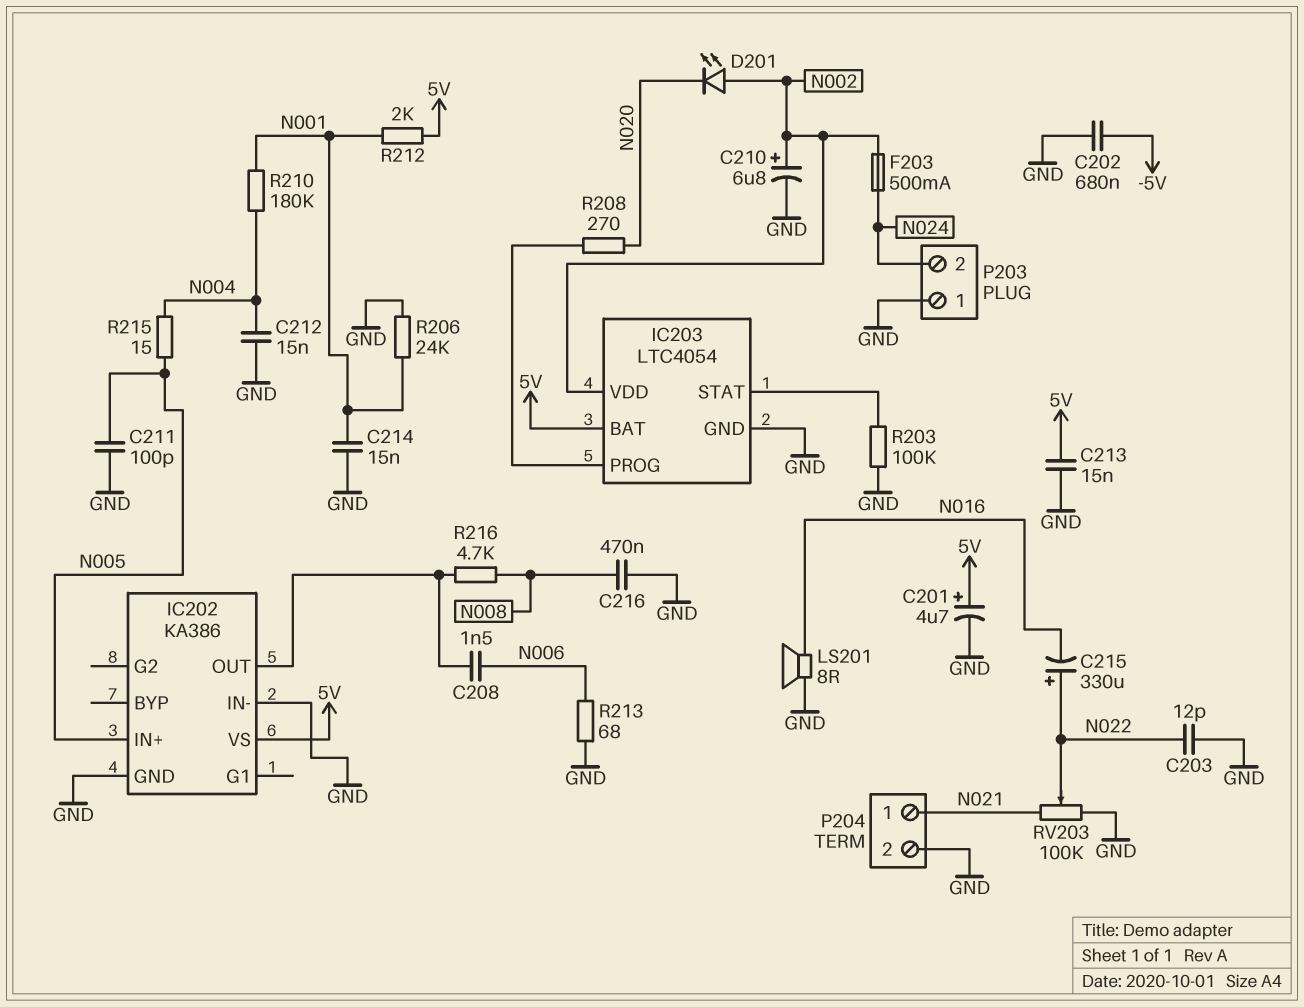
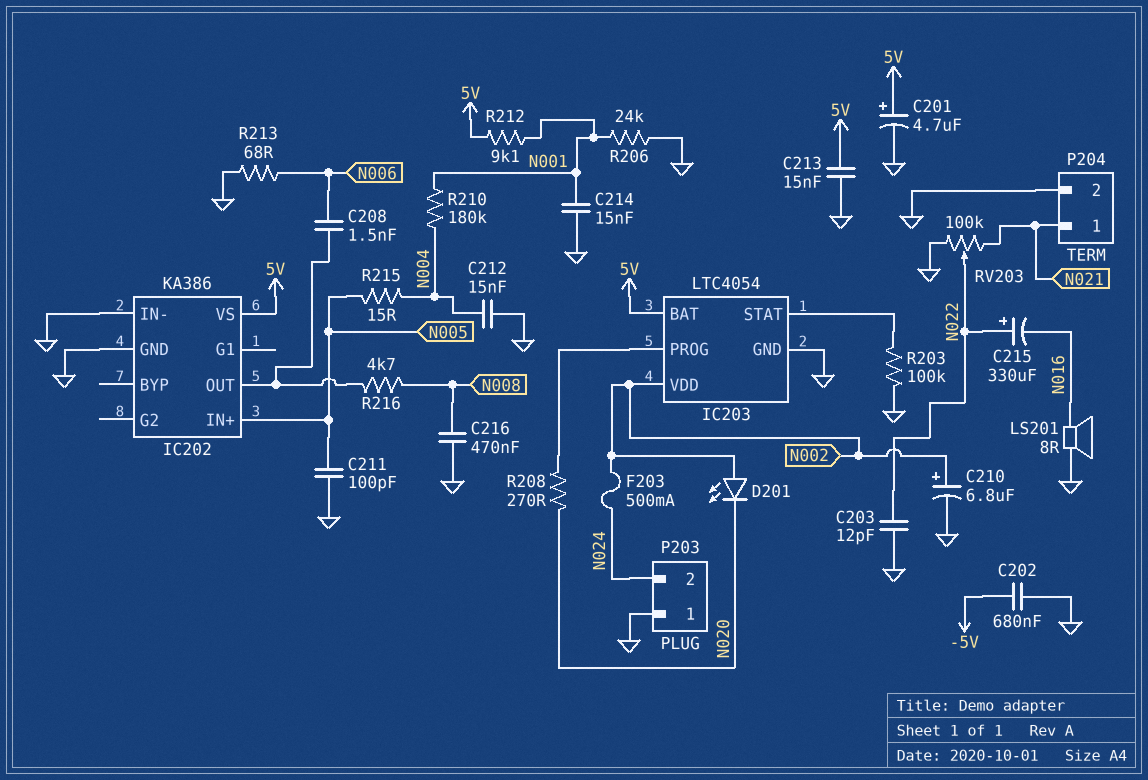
R212: 2k (5V, N001) -> 9.1k (5V, N001)

